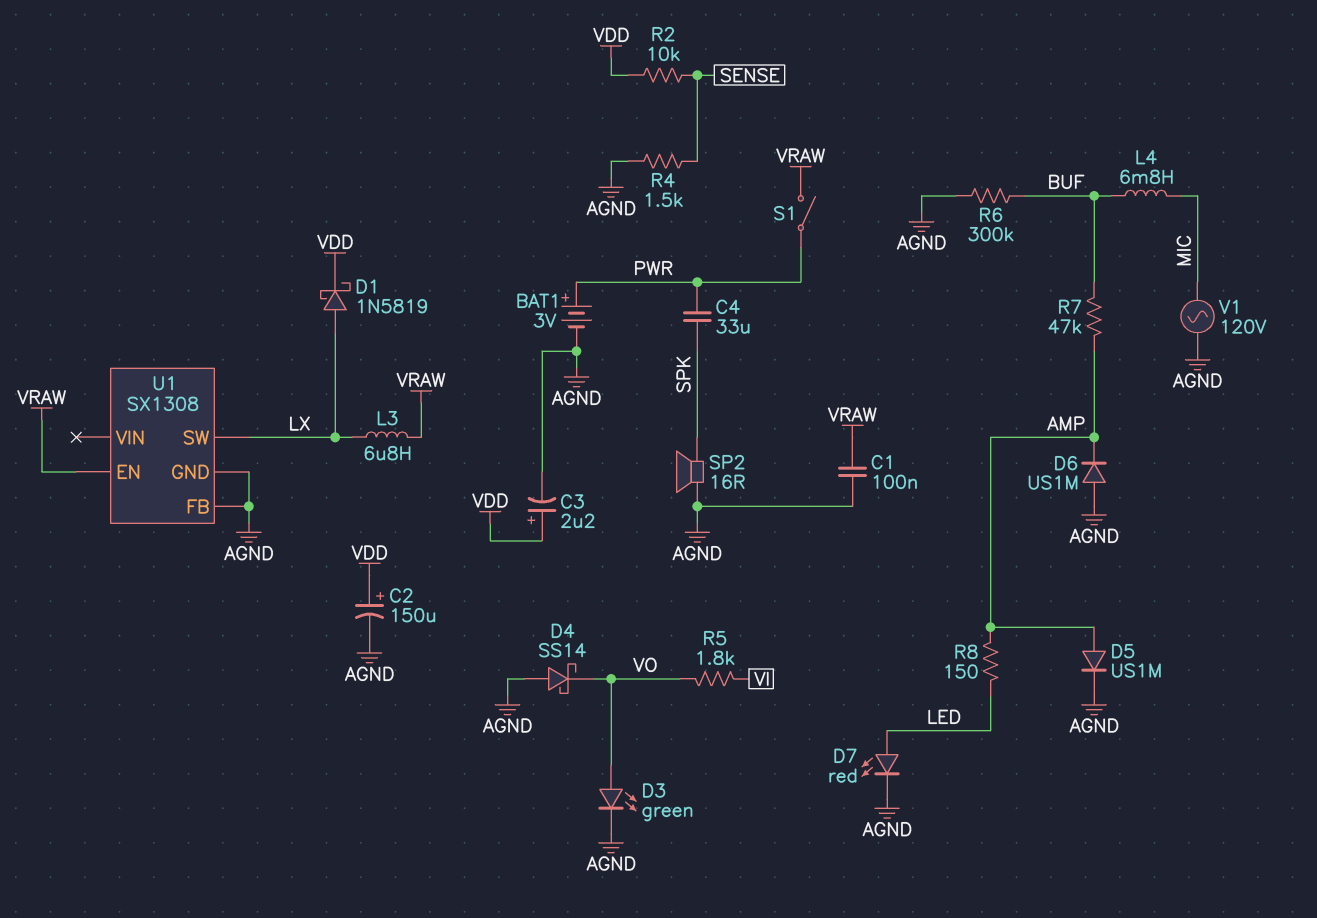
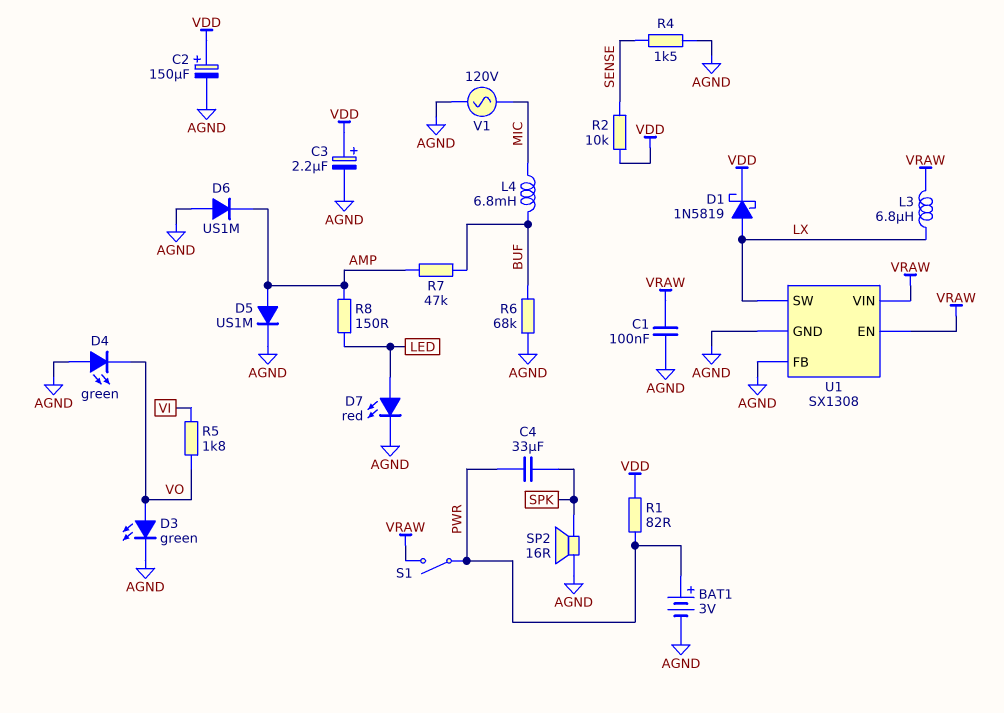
D4: schottky SS14 (A AGND, K VO) -> LED green (A AGND, K VO)
R1: none -> 82 (PWR, VDD)
R6: 300k (AGND, BUF) -> 68k (AGND, BUF)
U1 pin VIN: none -> VRAW

